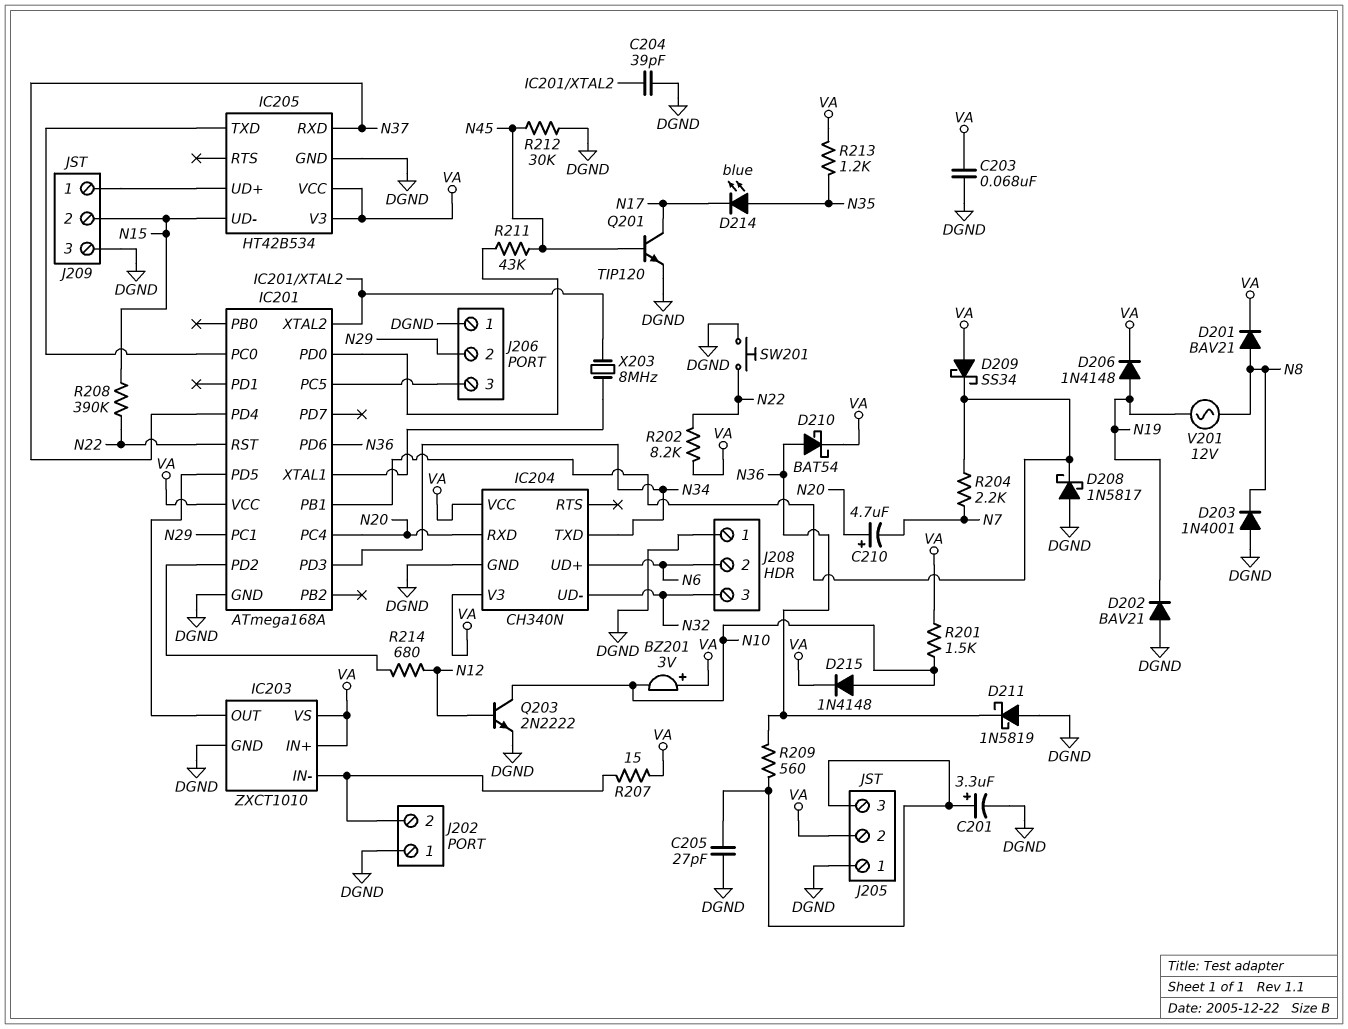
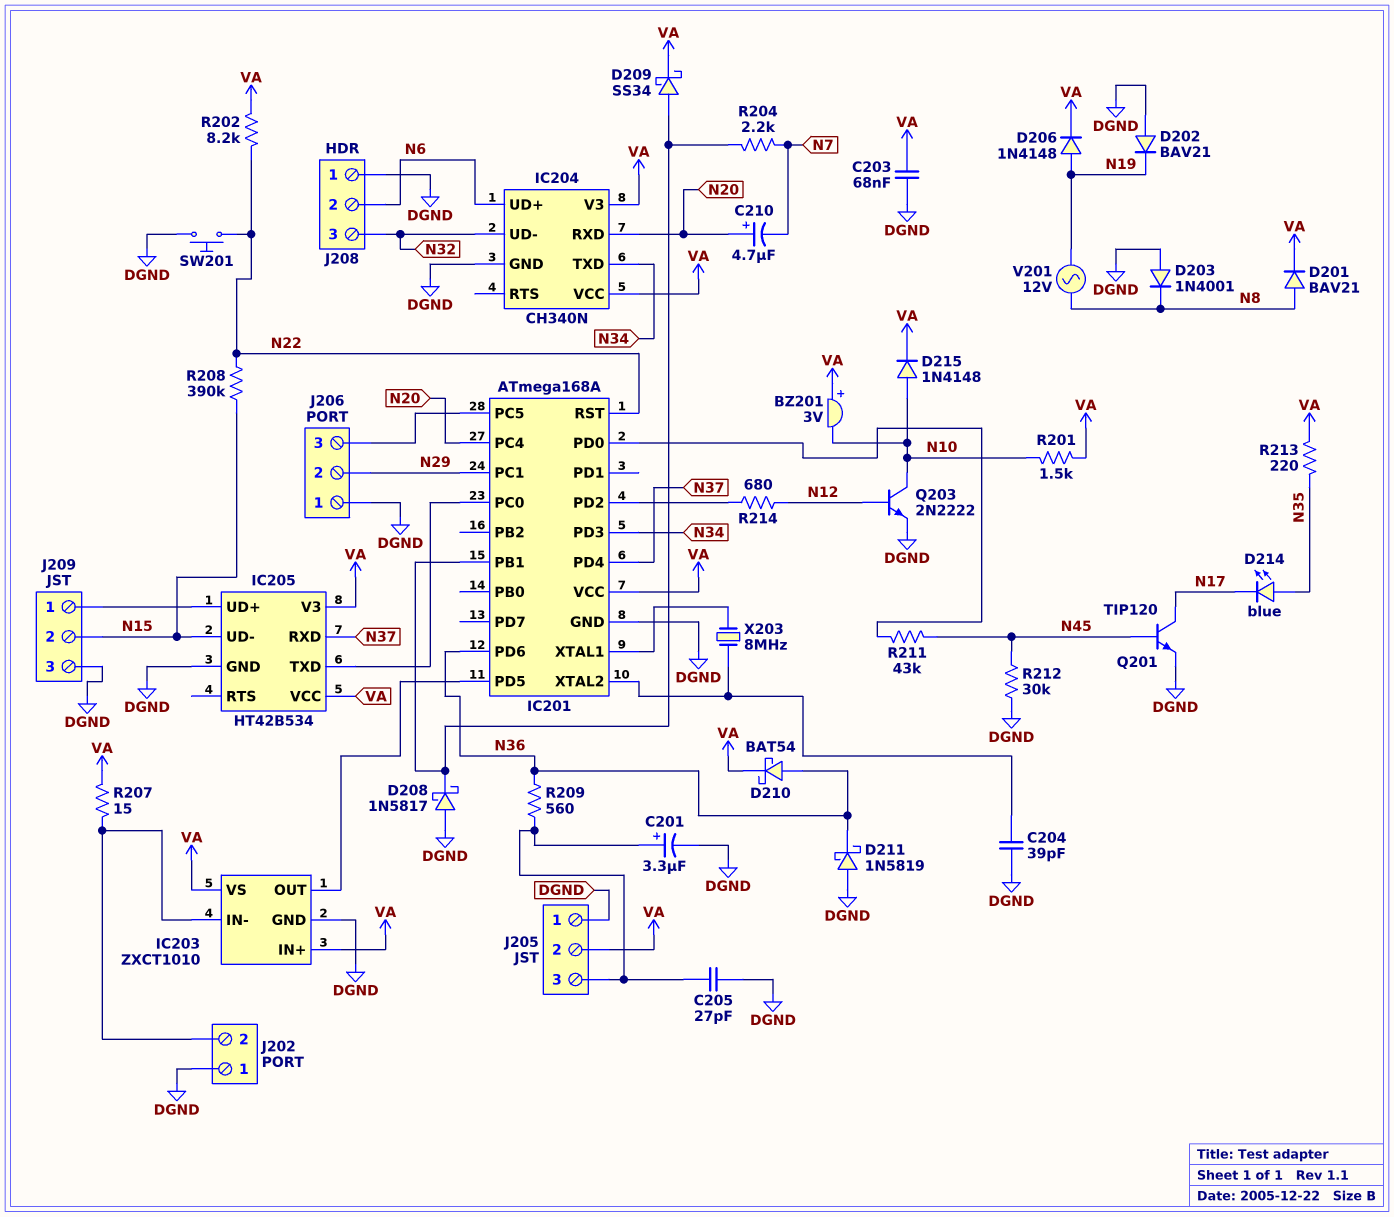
D209: schottky SS34 (A VA, K IC201/PB1) -> schottky SS34 (A IC201/PB1, K VA)
R213: 1.2k (N35, VA) -> 220 (N35, VA)

